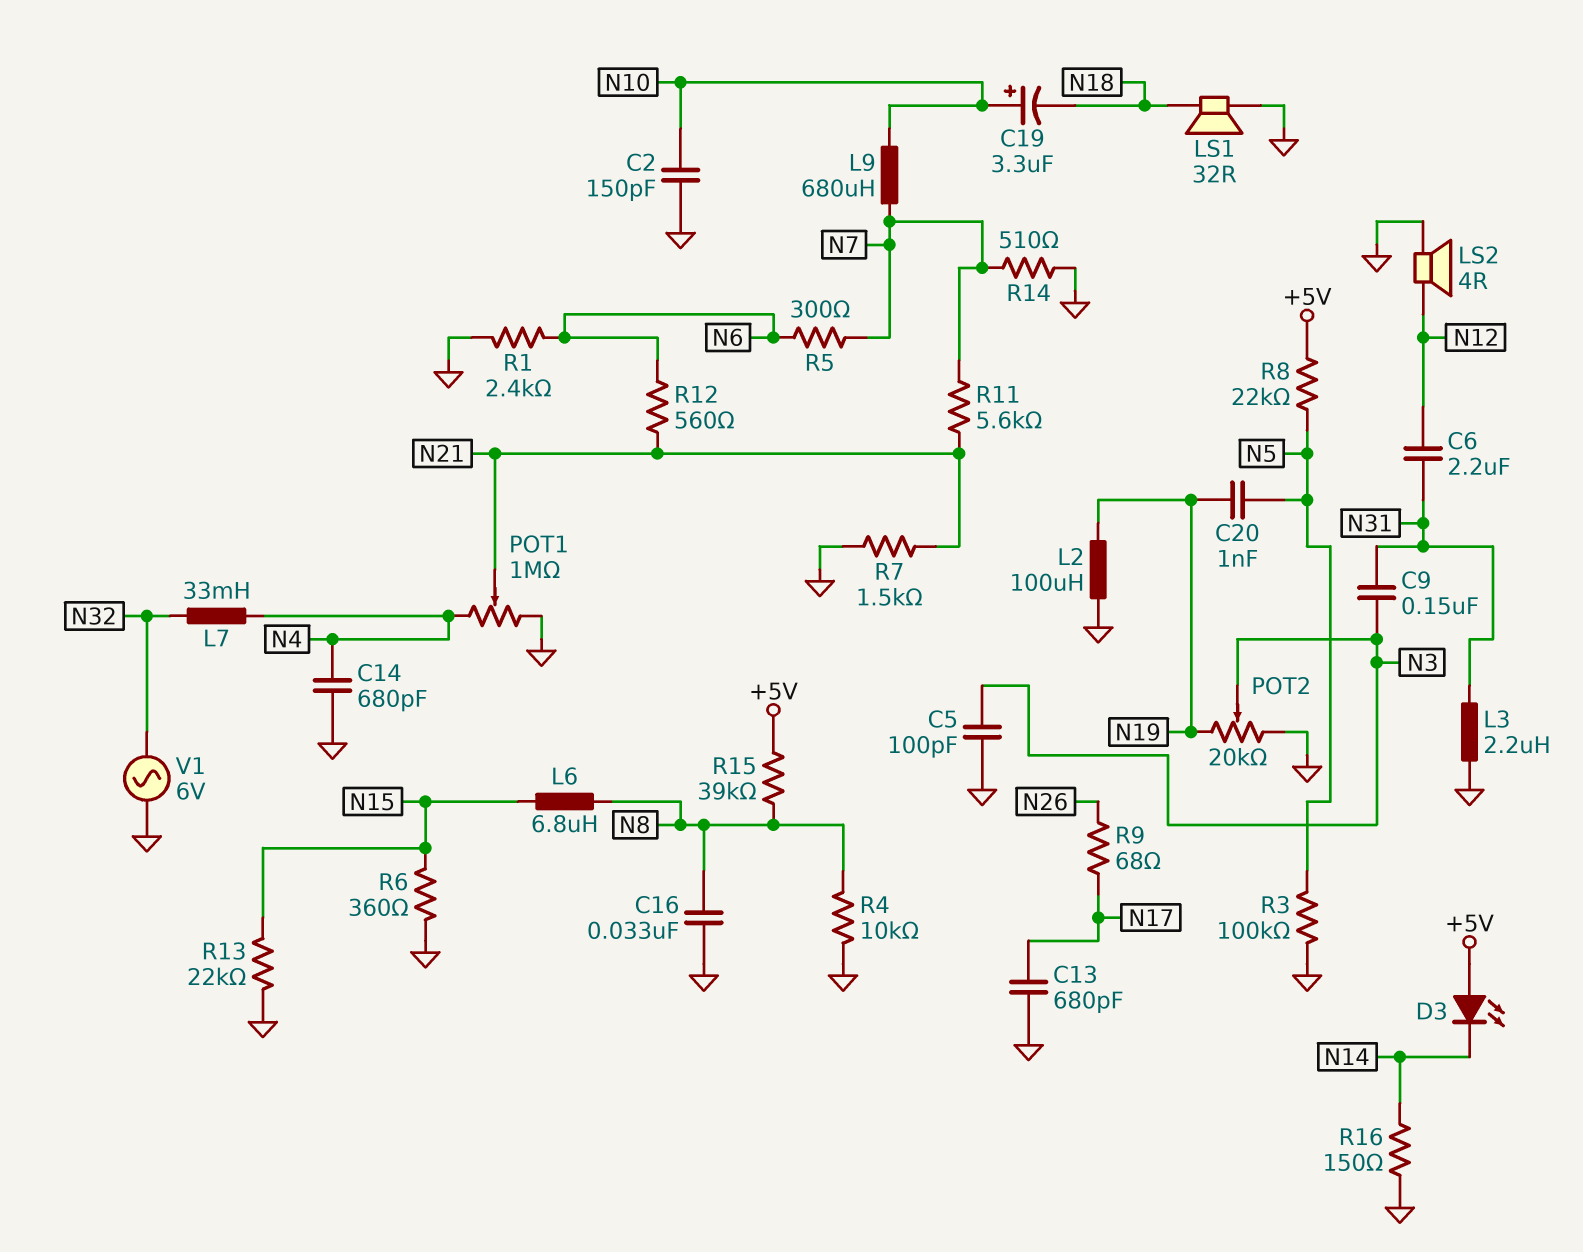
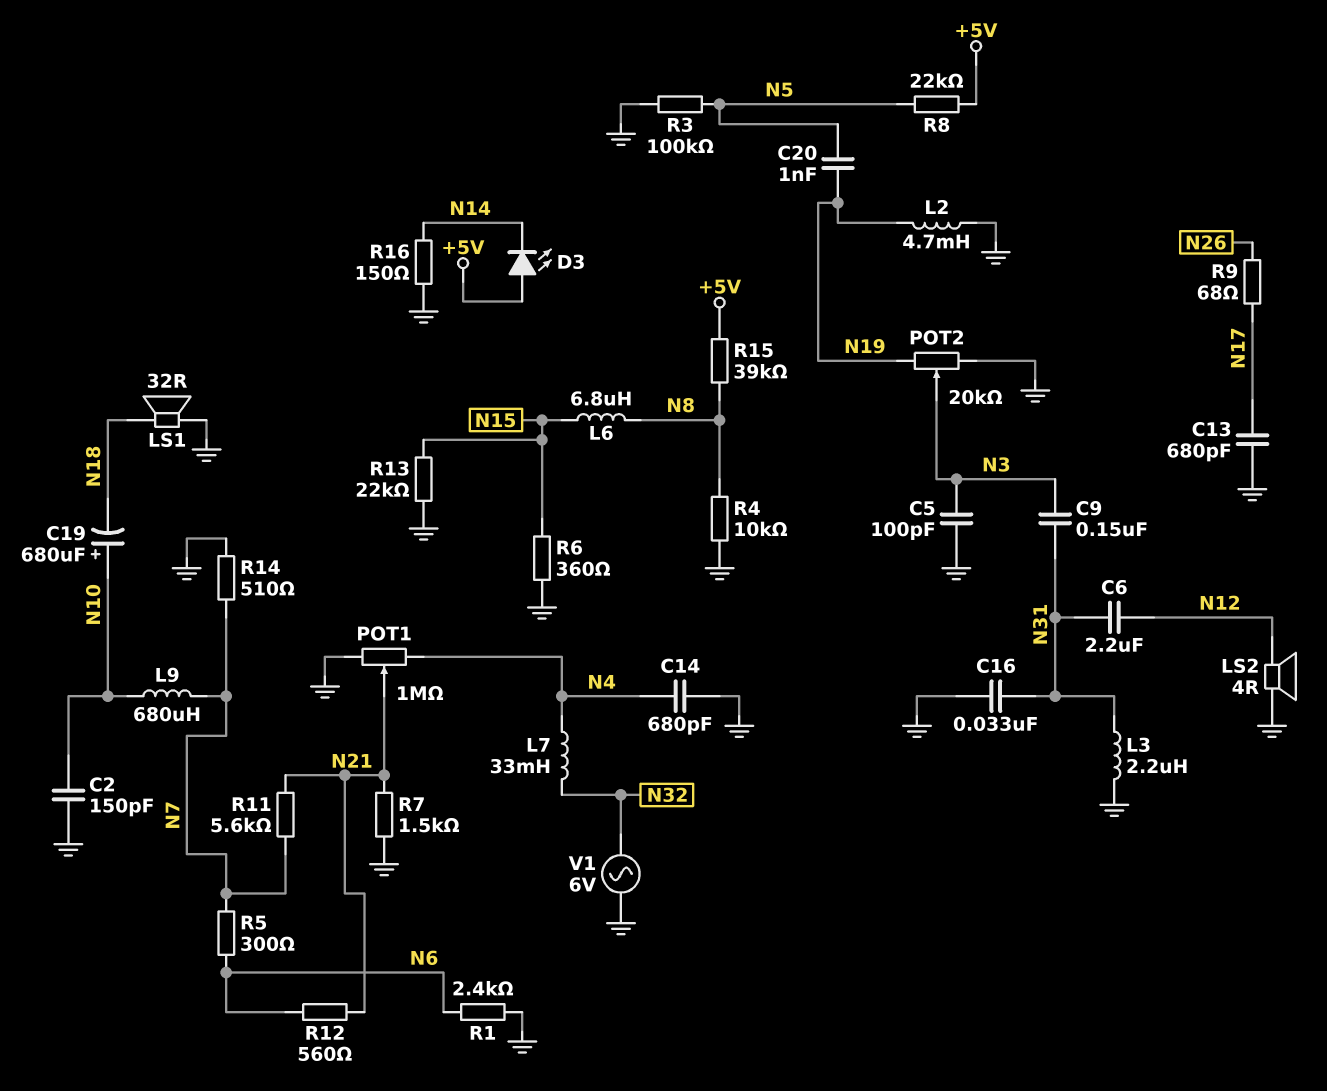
C16: 33nF (GND, N8) -> 33nF (GND, N31)
C19: 3.3uF (plus N10, minus N18) -> 680uF (plus N10, minus N18)
L2: 100uH (GND, N19) -> 4.7mH (GND, N19)

